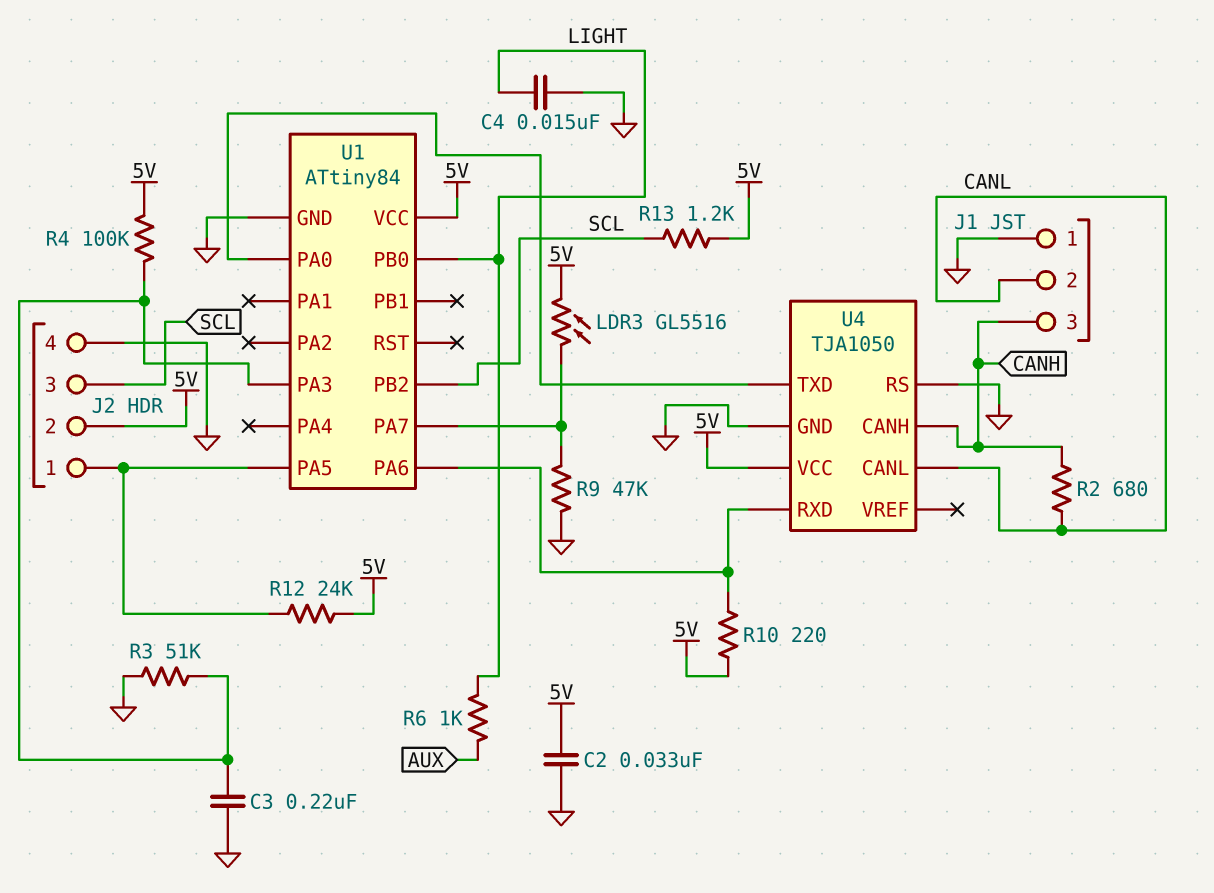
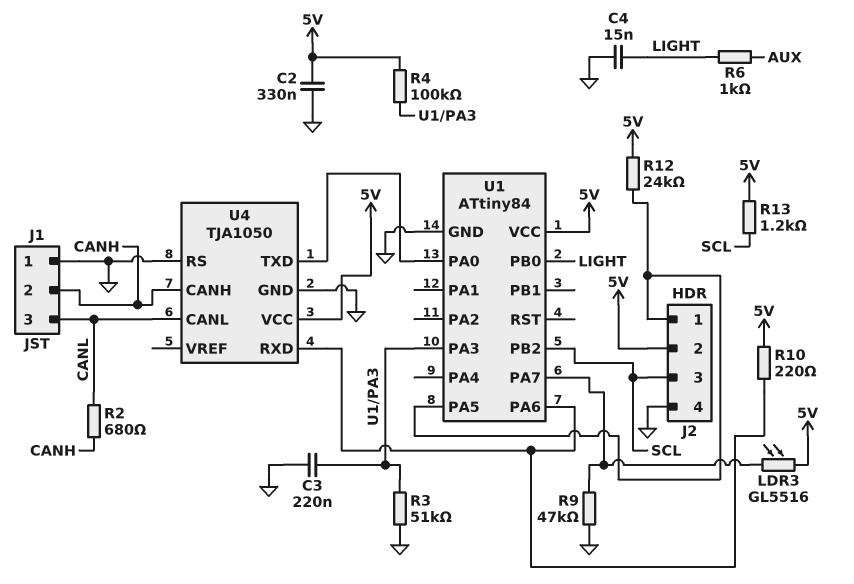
C2: 33nF (5V, GND) -> 330nF (5V, GND)
J1 pin 2: CANL -> CANH
J1 pin 3: CANH -> CANL

